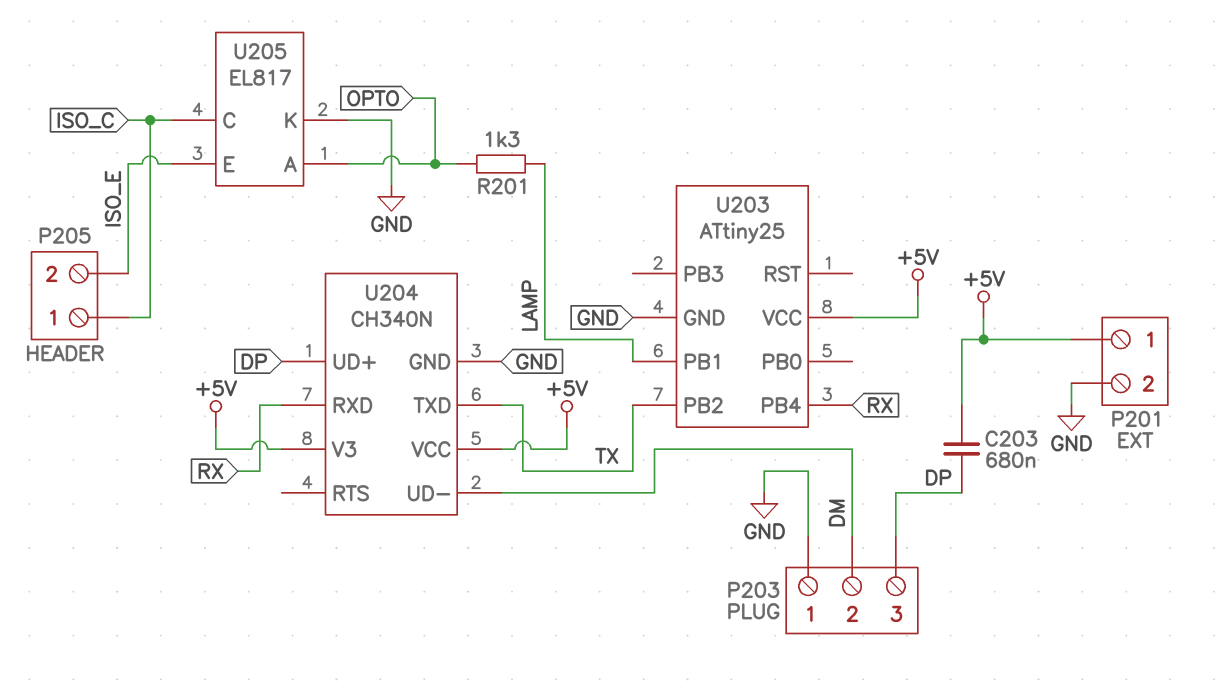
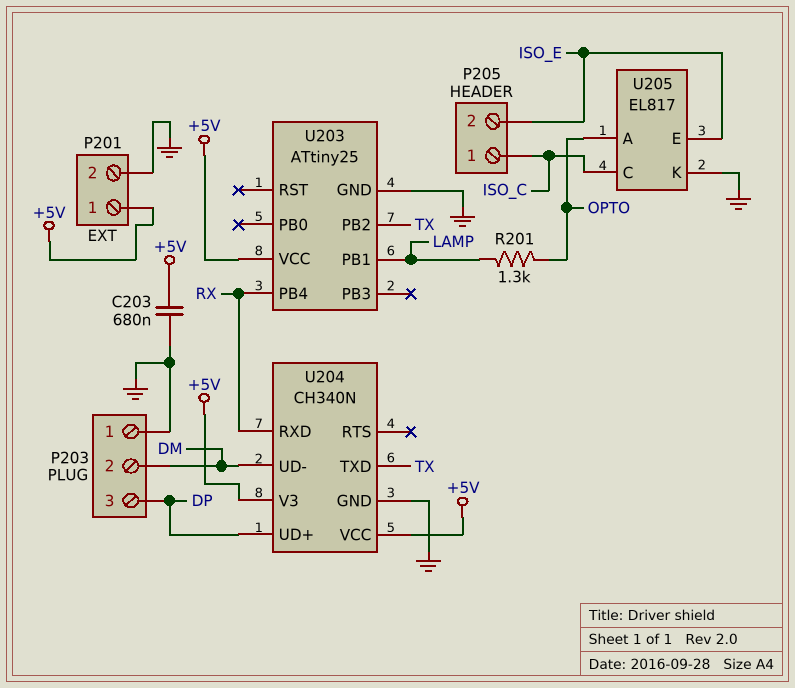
C203: 680nF (+5V, DP) -> 680nF (+5V, GND)

